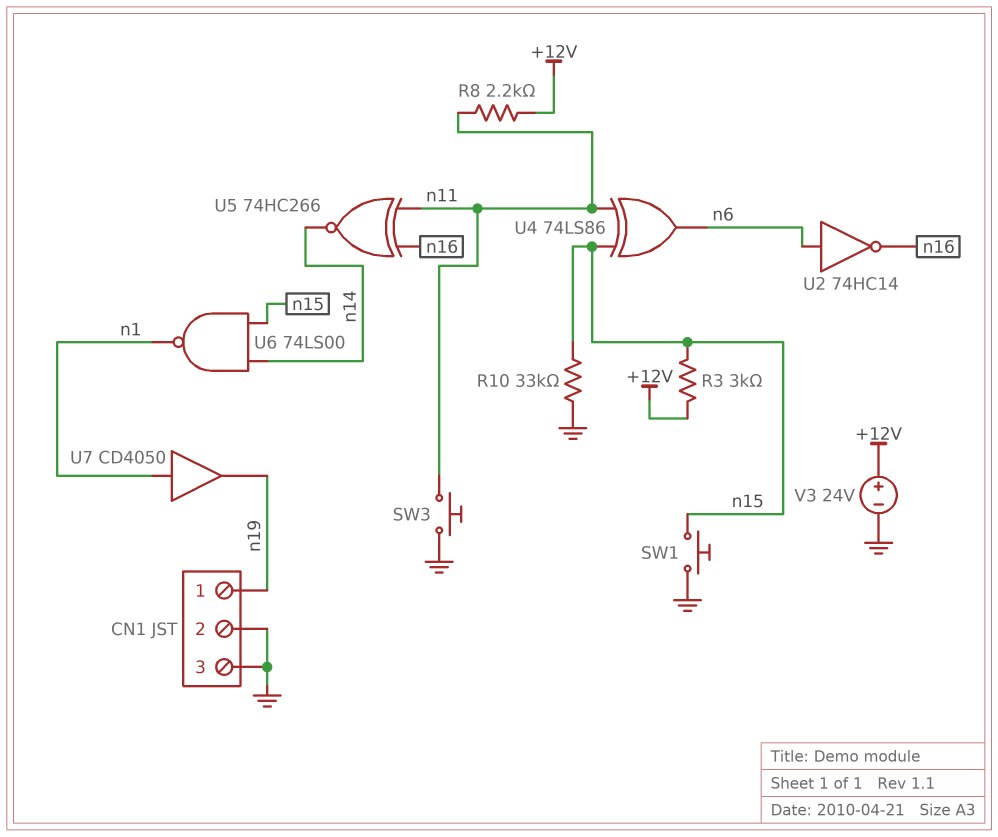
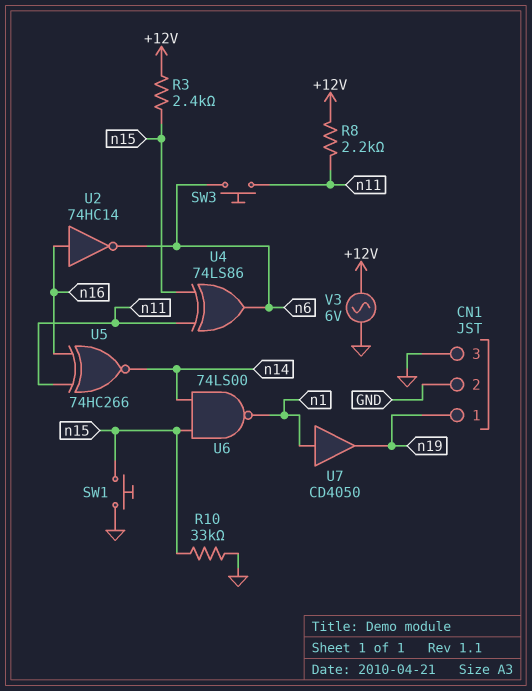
R3: 3k (+12V, n15) -> 2.4k (+12V, n15)
SW3: button (GND, n11) -> button (n6, n11)
U2: NOT 74HC14 (in n6, out n16) -> NOT 74HC14 (in n16, out n6)
V3: 24V (plus +12V, minus GND) -> AC 6V (+12V, GND)

